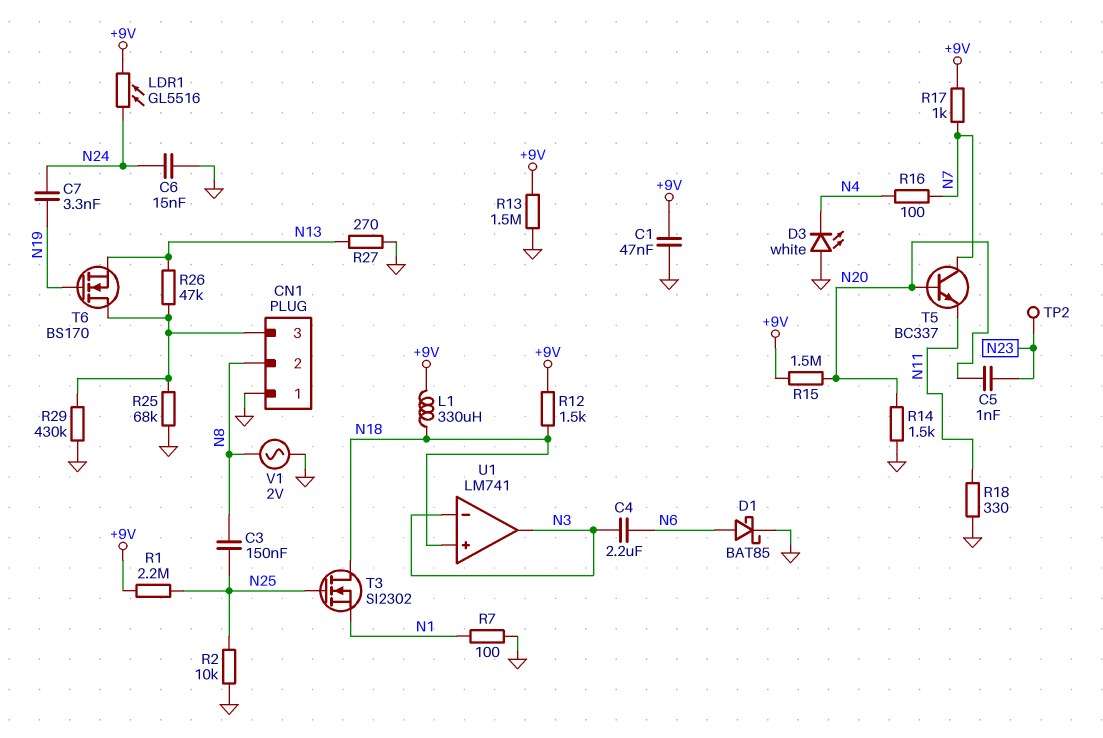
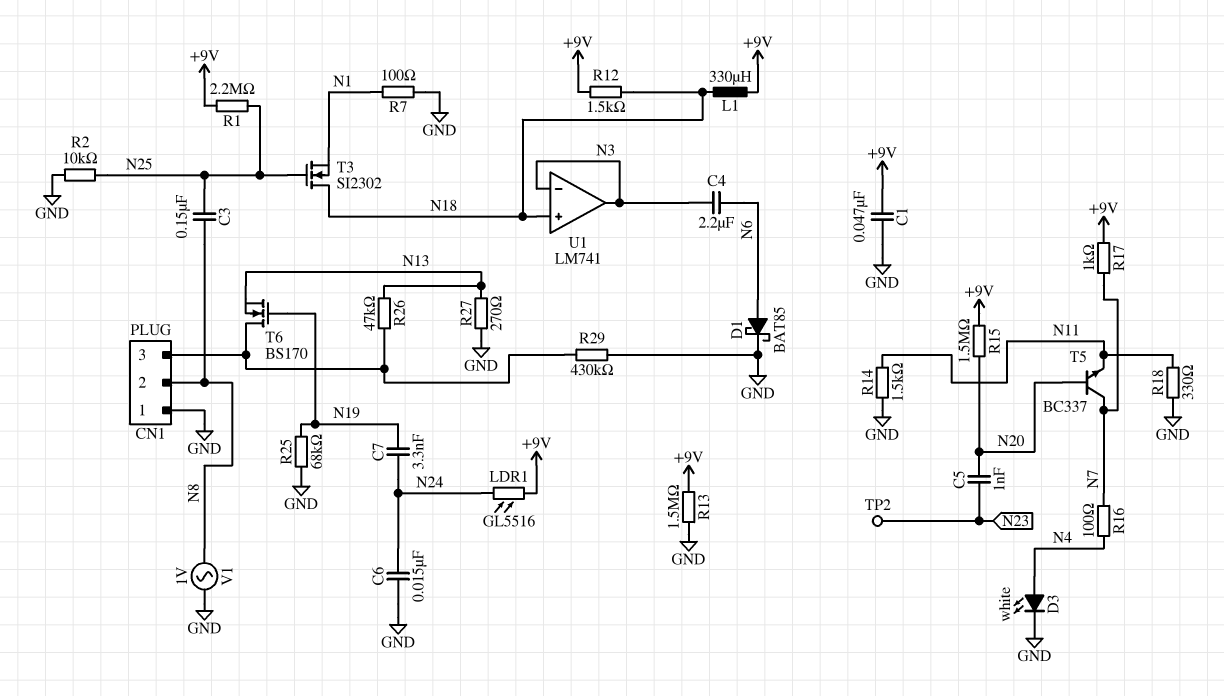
D3: LED white (A GND, K N4) -> LED white (A N4, K GND)
R14: 1.5k (GND, N20) -> 1.5k (GND, N11)
R25: 68k (CN1/3, GND) -> 68k (GND, N19)
V1: AC 2V (GND, N8) -> AC 1V (GND, N8)

